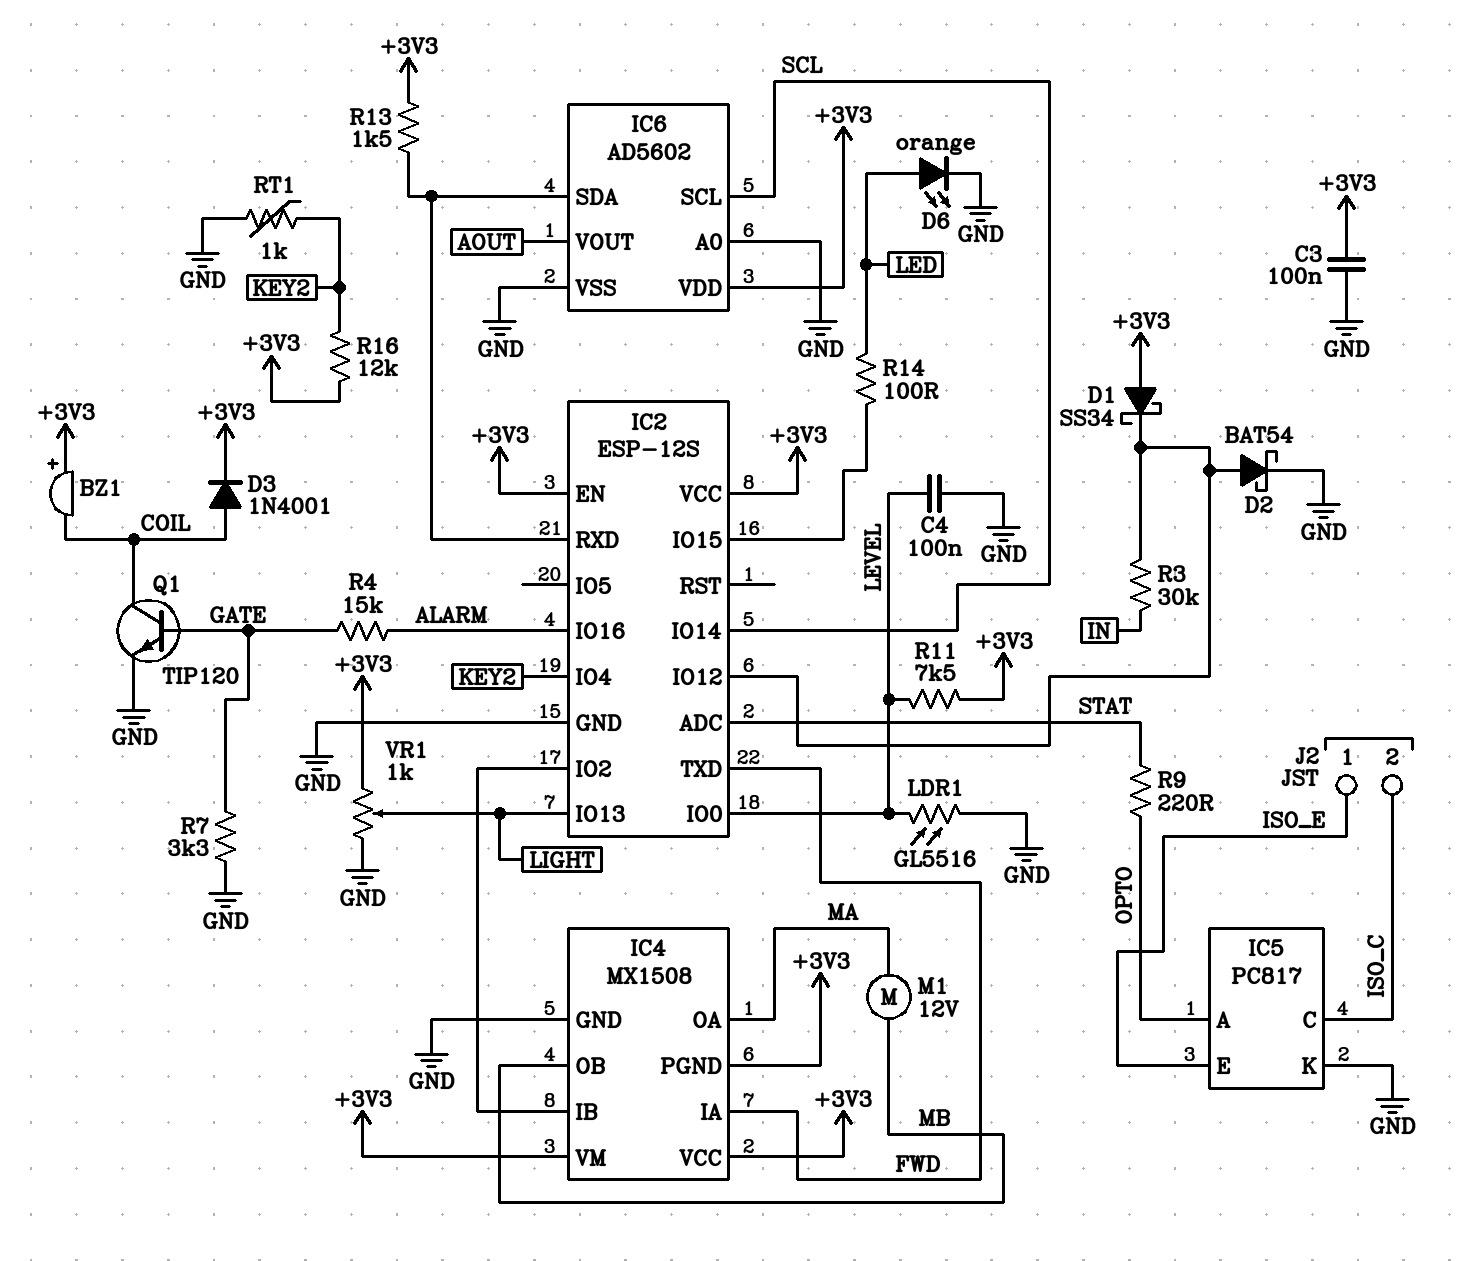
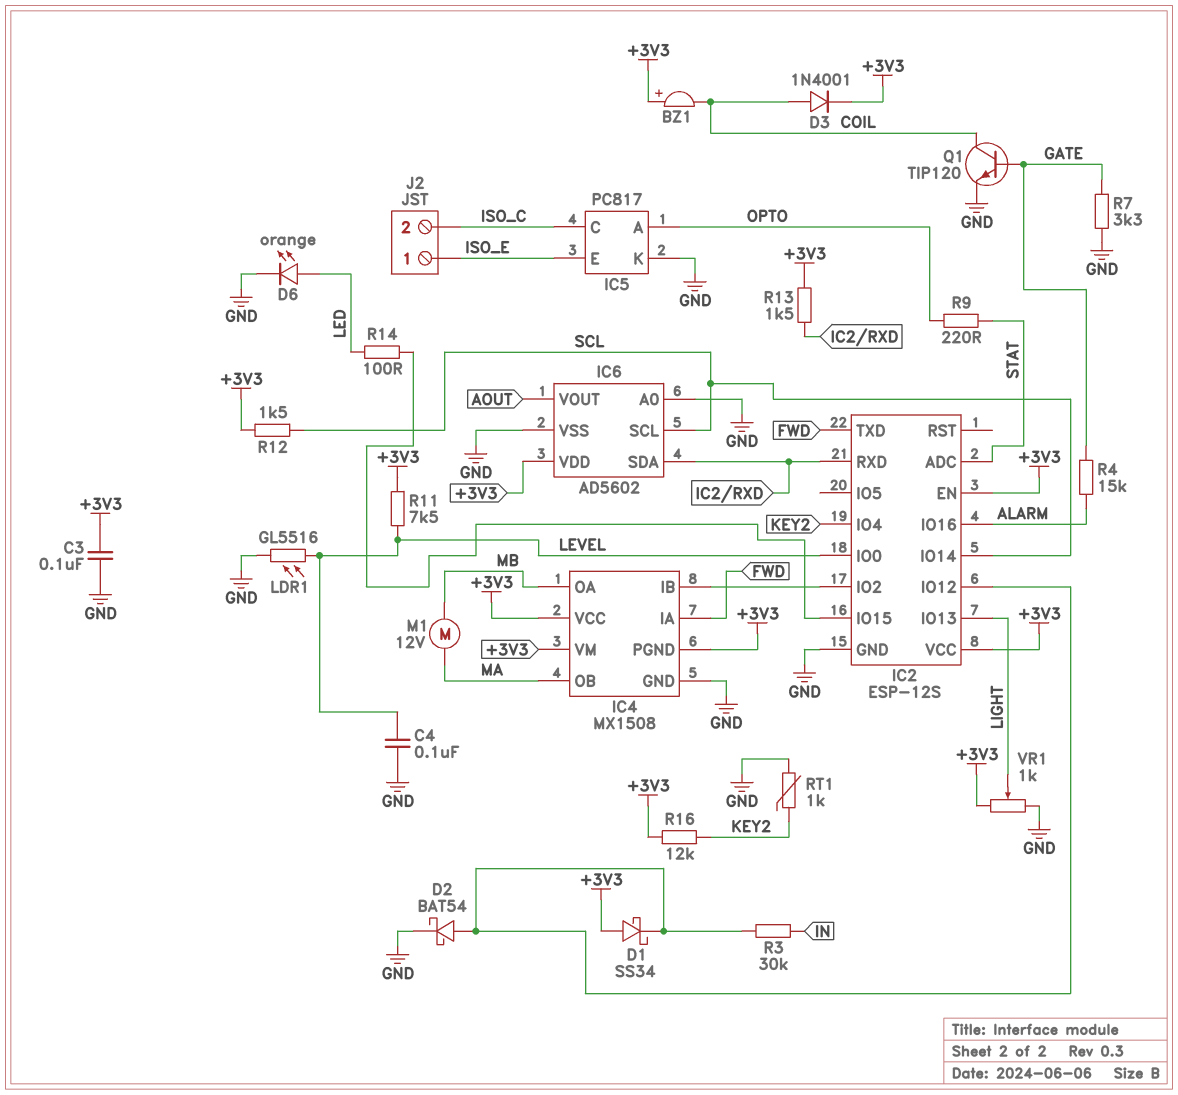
IC4 pin OA: MA -> MB
IC4 pin OB: MB -> MA
R12: none -> 1.5k (+3V3, SCL)

